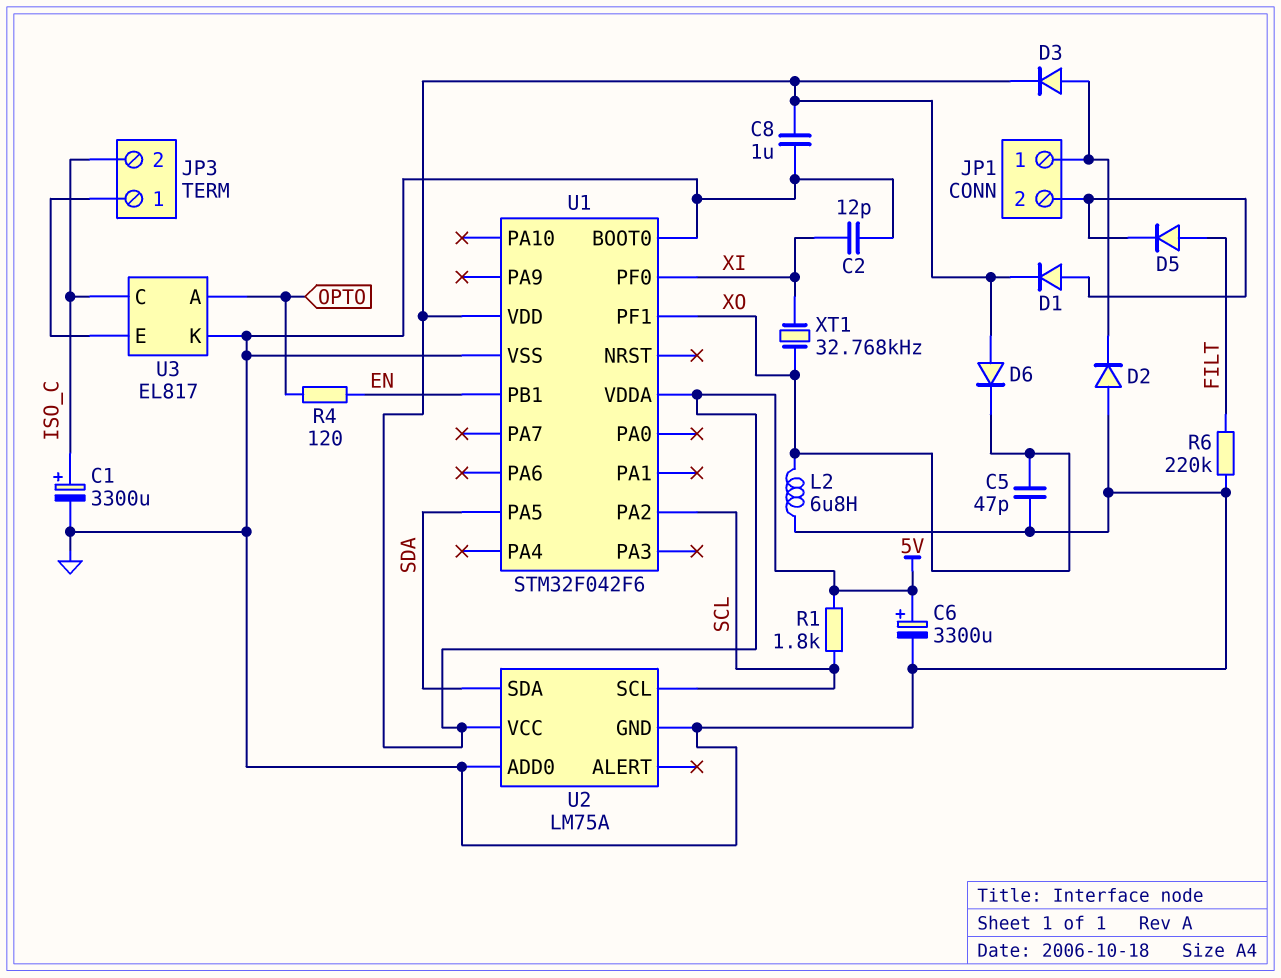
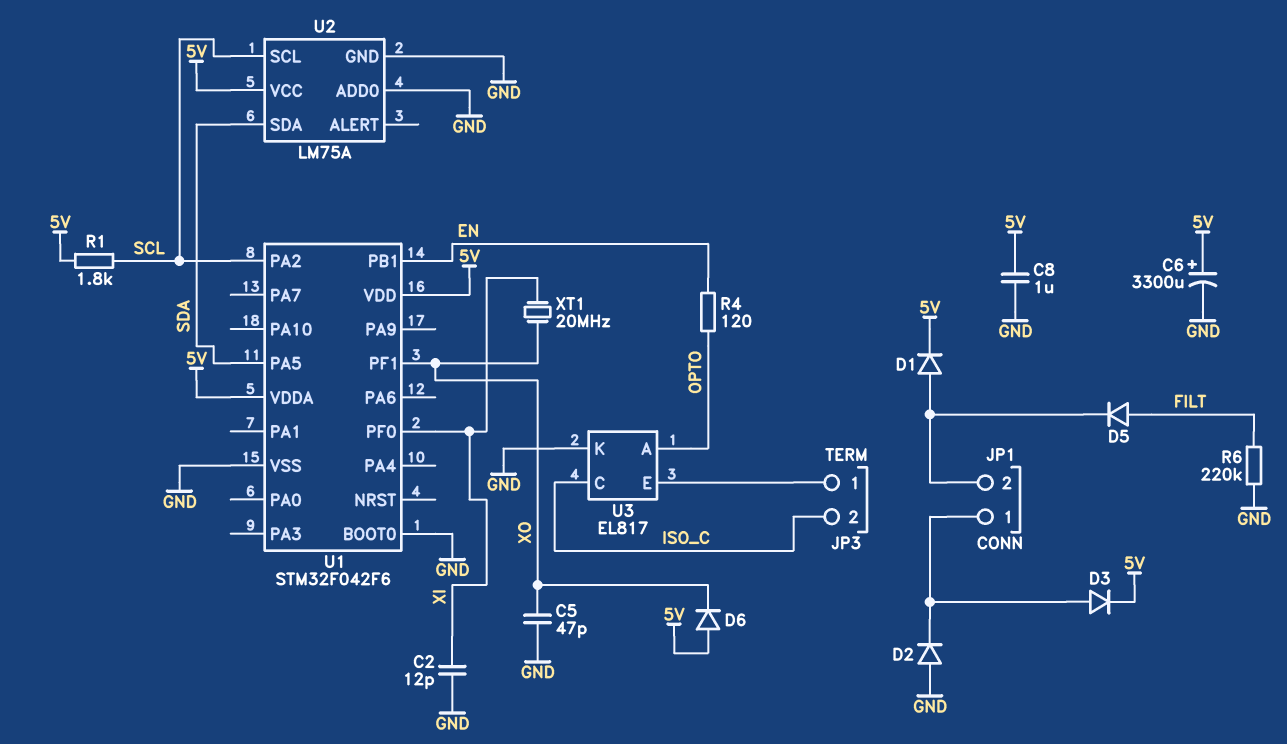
C1: 3300uF (plus ISO_C, minus GND) -> none
L2: 6.8uH (GND, XO) -> none
XT1: 32.768kHz (XI, XO) -> 20MHz (XI, XO)

